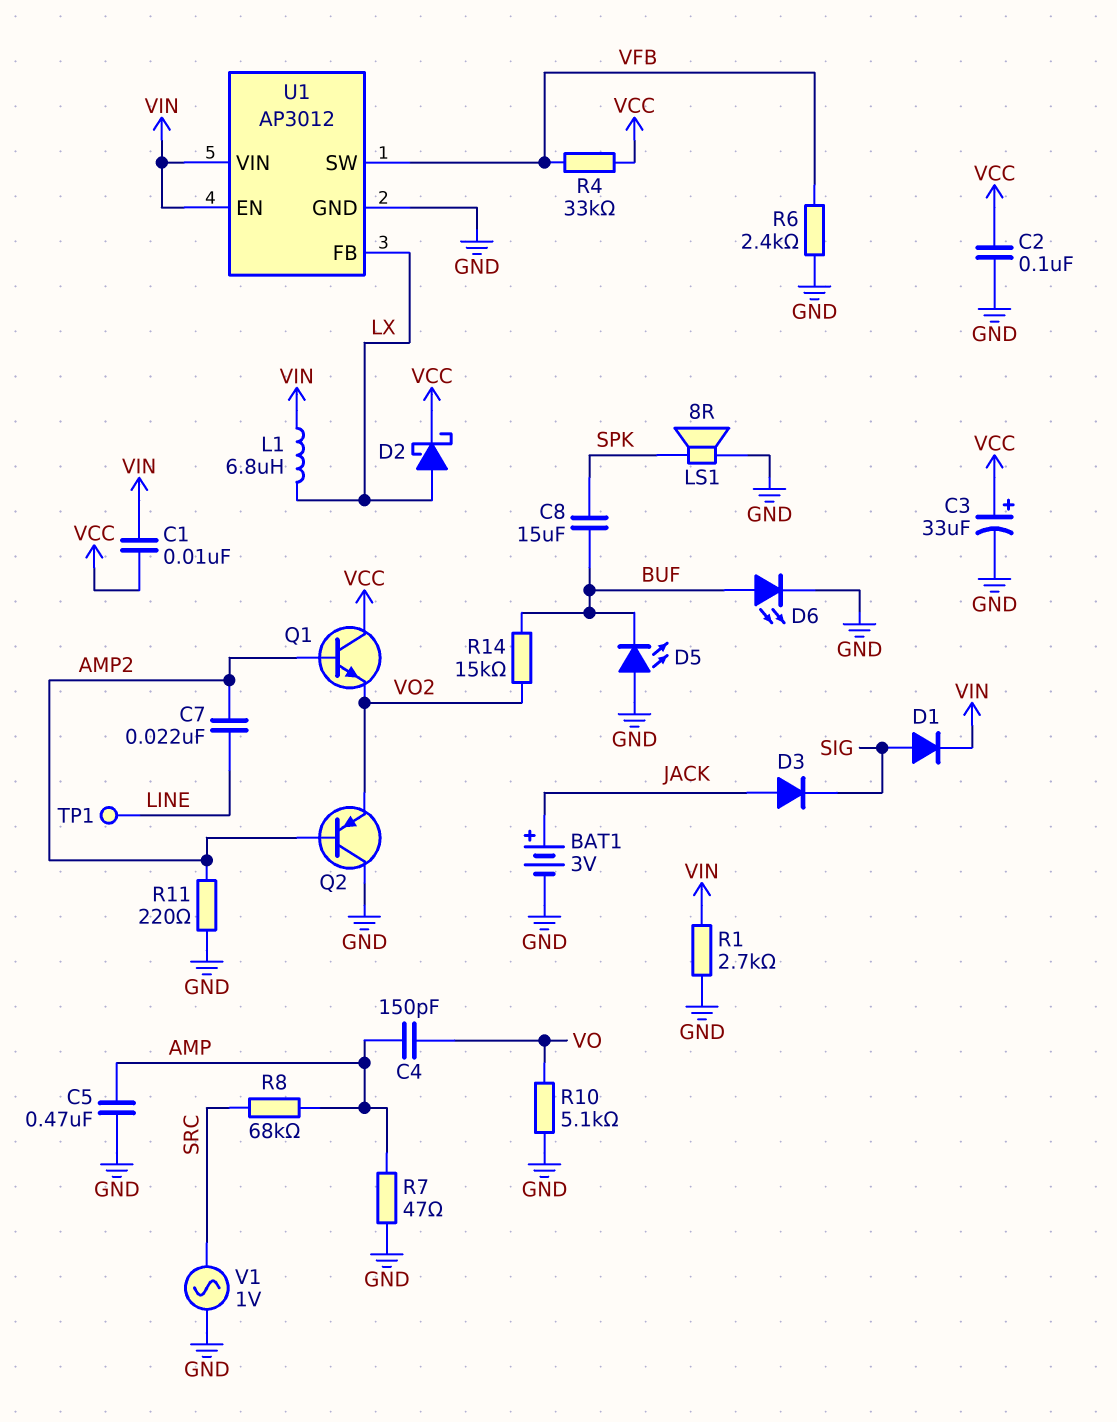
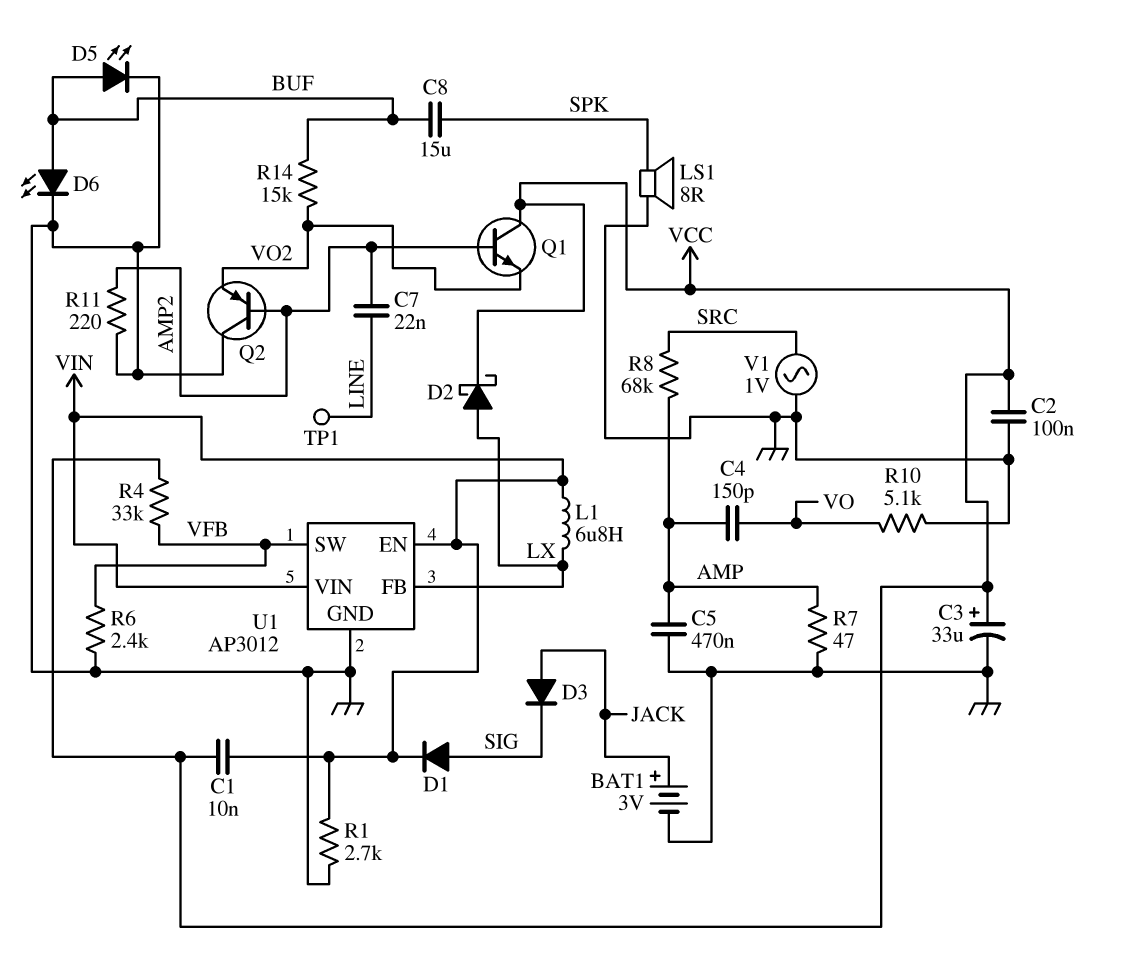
D5: LED (A GND, K BUF) -> LED (A BUF, K GND)

